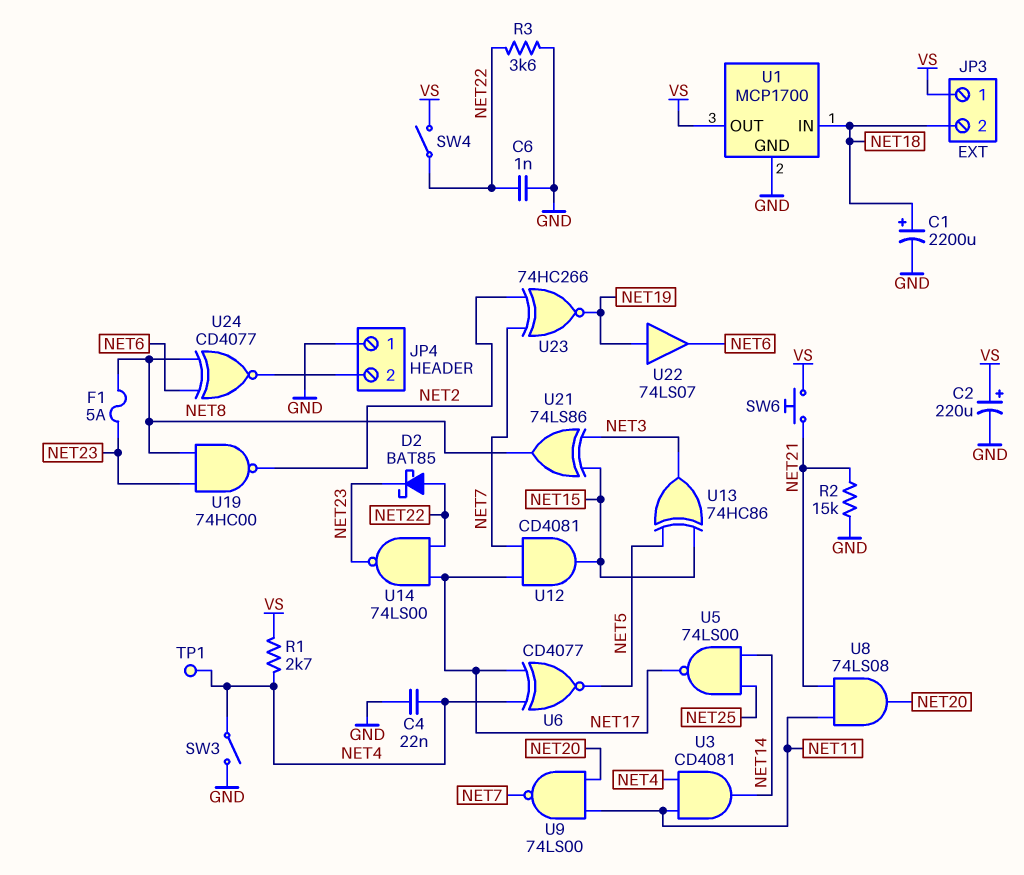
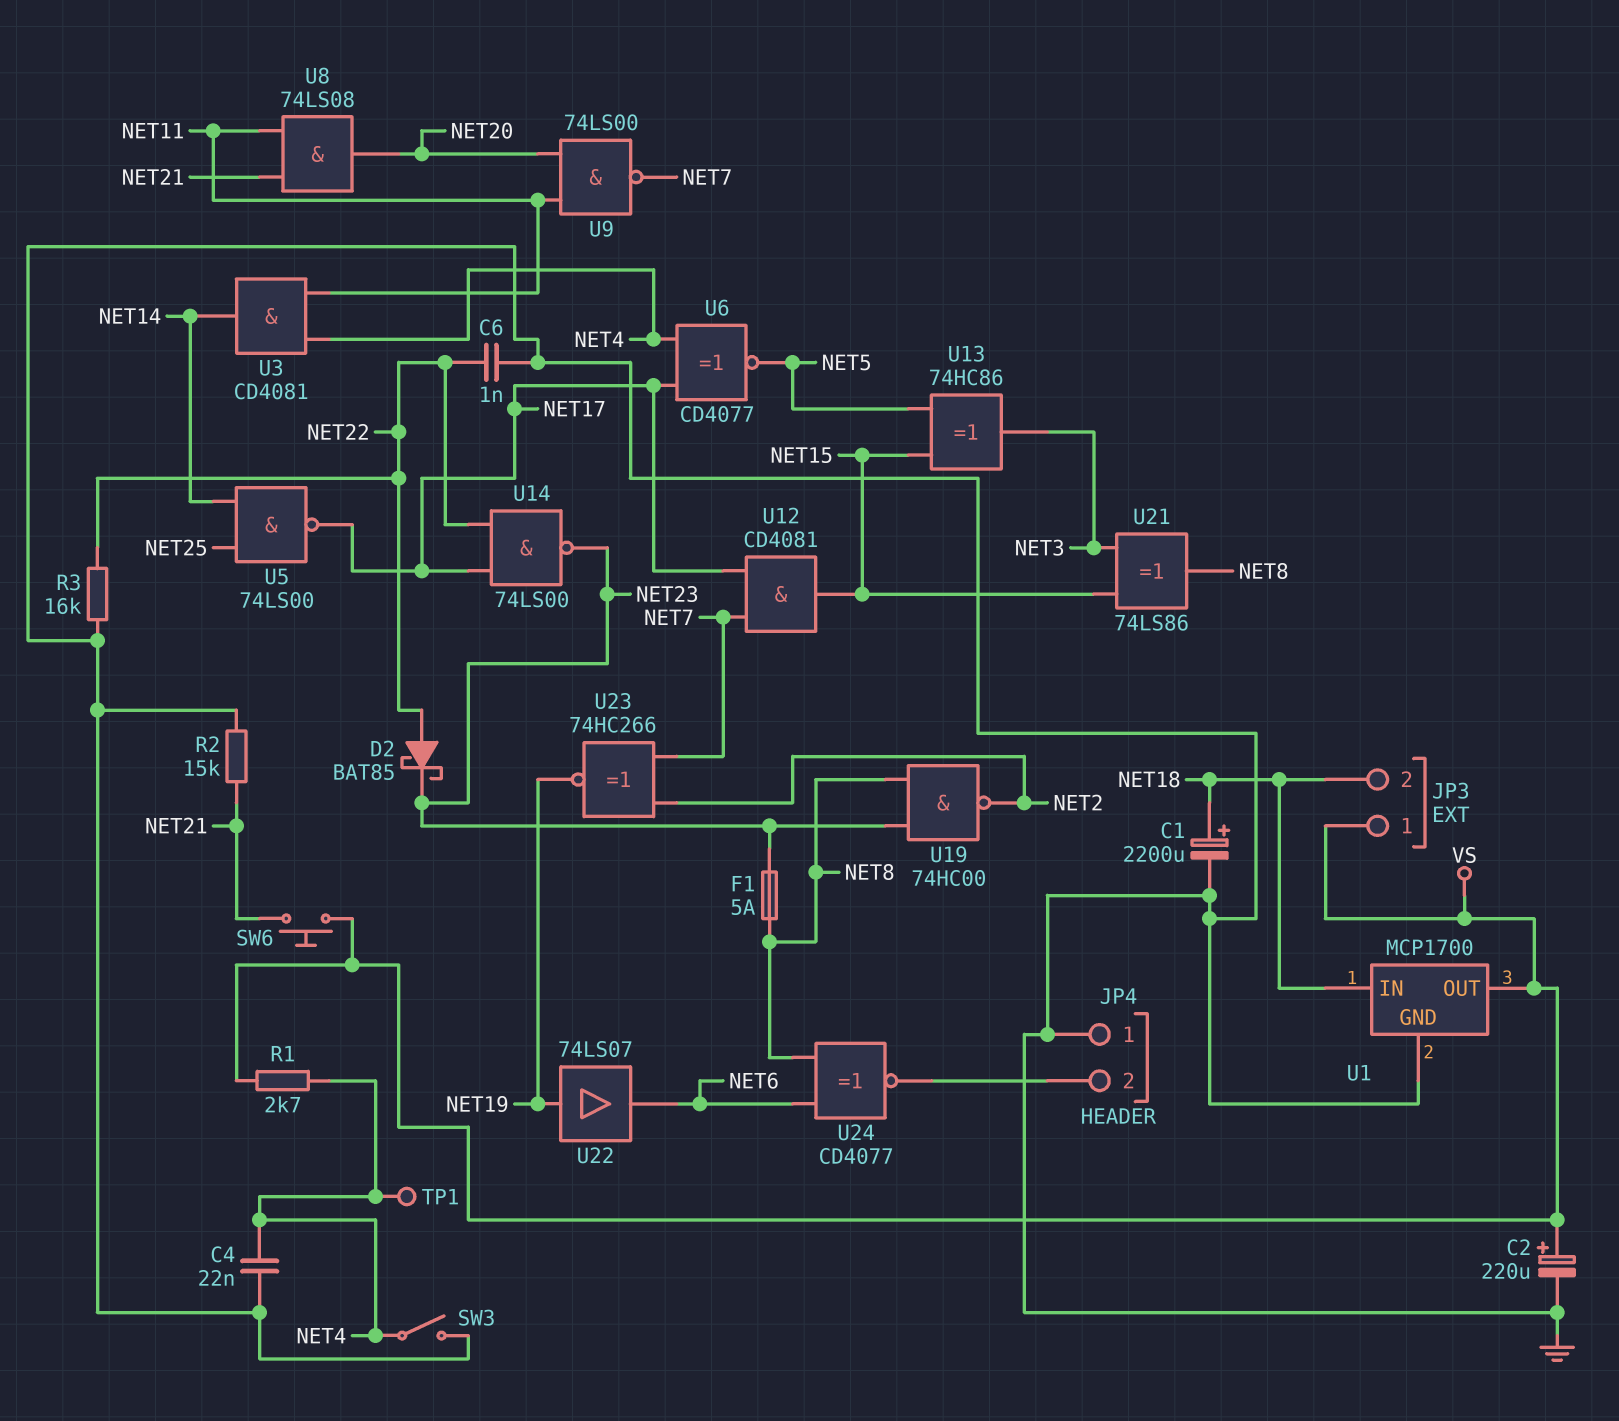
R3: 3.6k (GND, NET22) -> 16k (GND, NET22)
SW4: switch (NET22, VS) -> none

